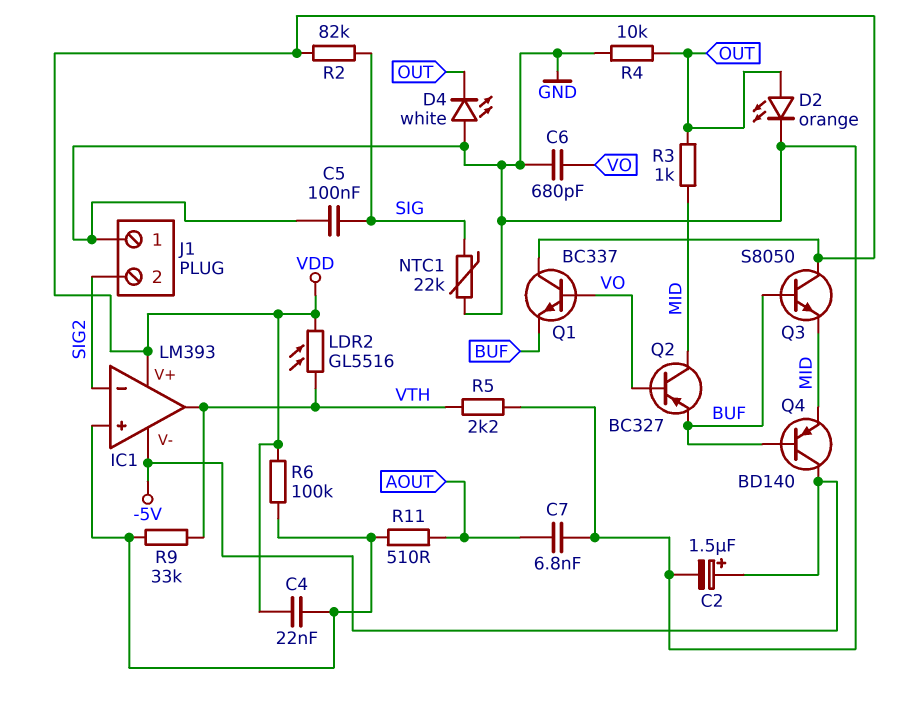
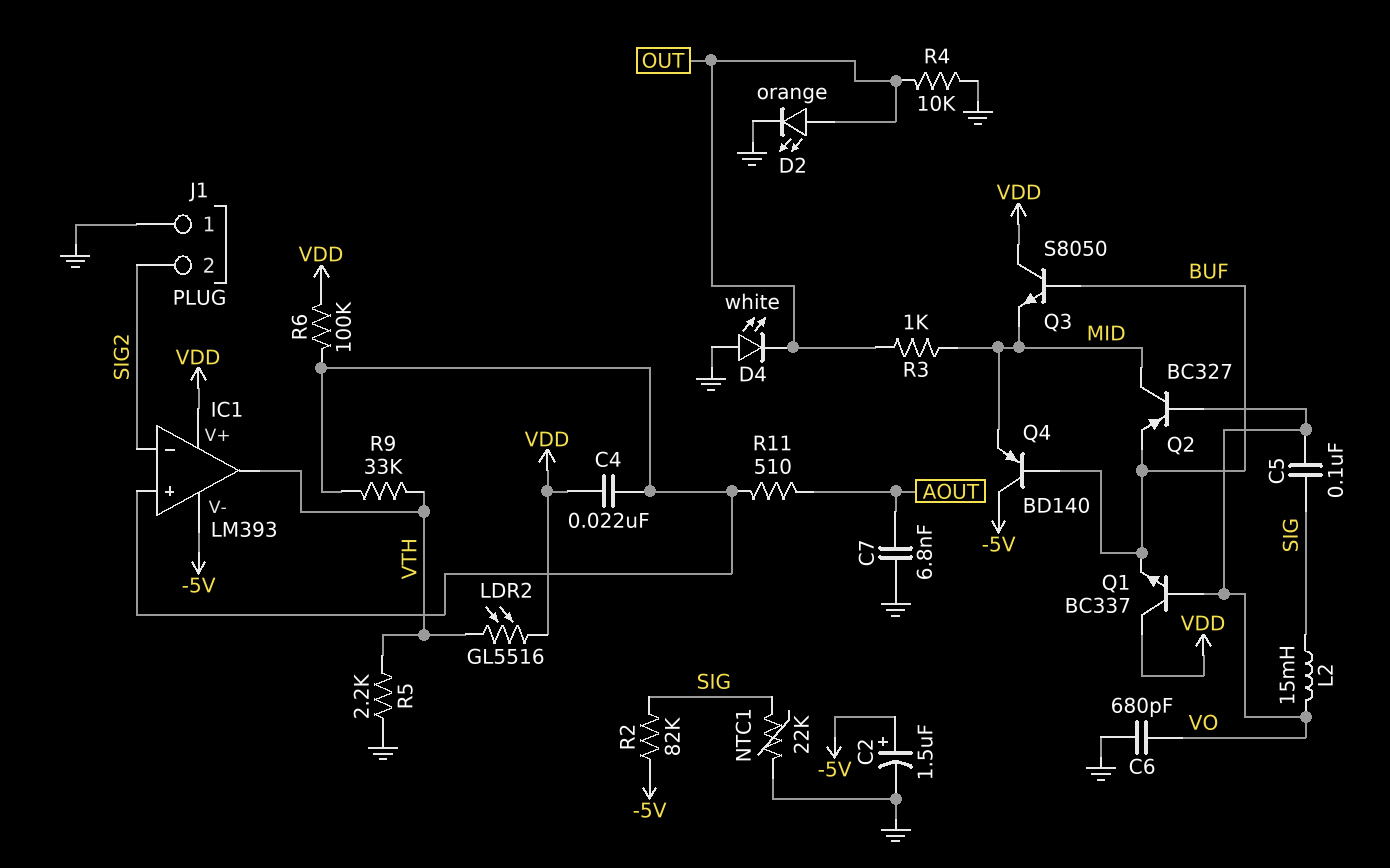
C5: 100nF (GND, SIG) -> 100nF (SIG, VO)
L2: none -> 15mH (SIG, VO)
R2: 82k (SIG, VDD) -> 82k (-5V, SIG)

